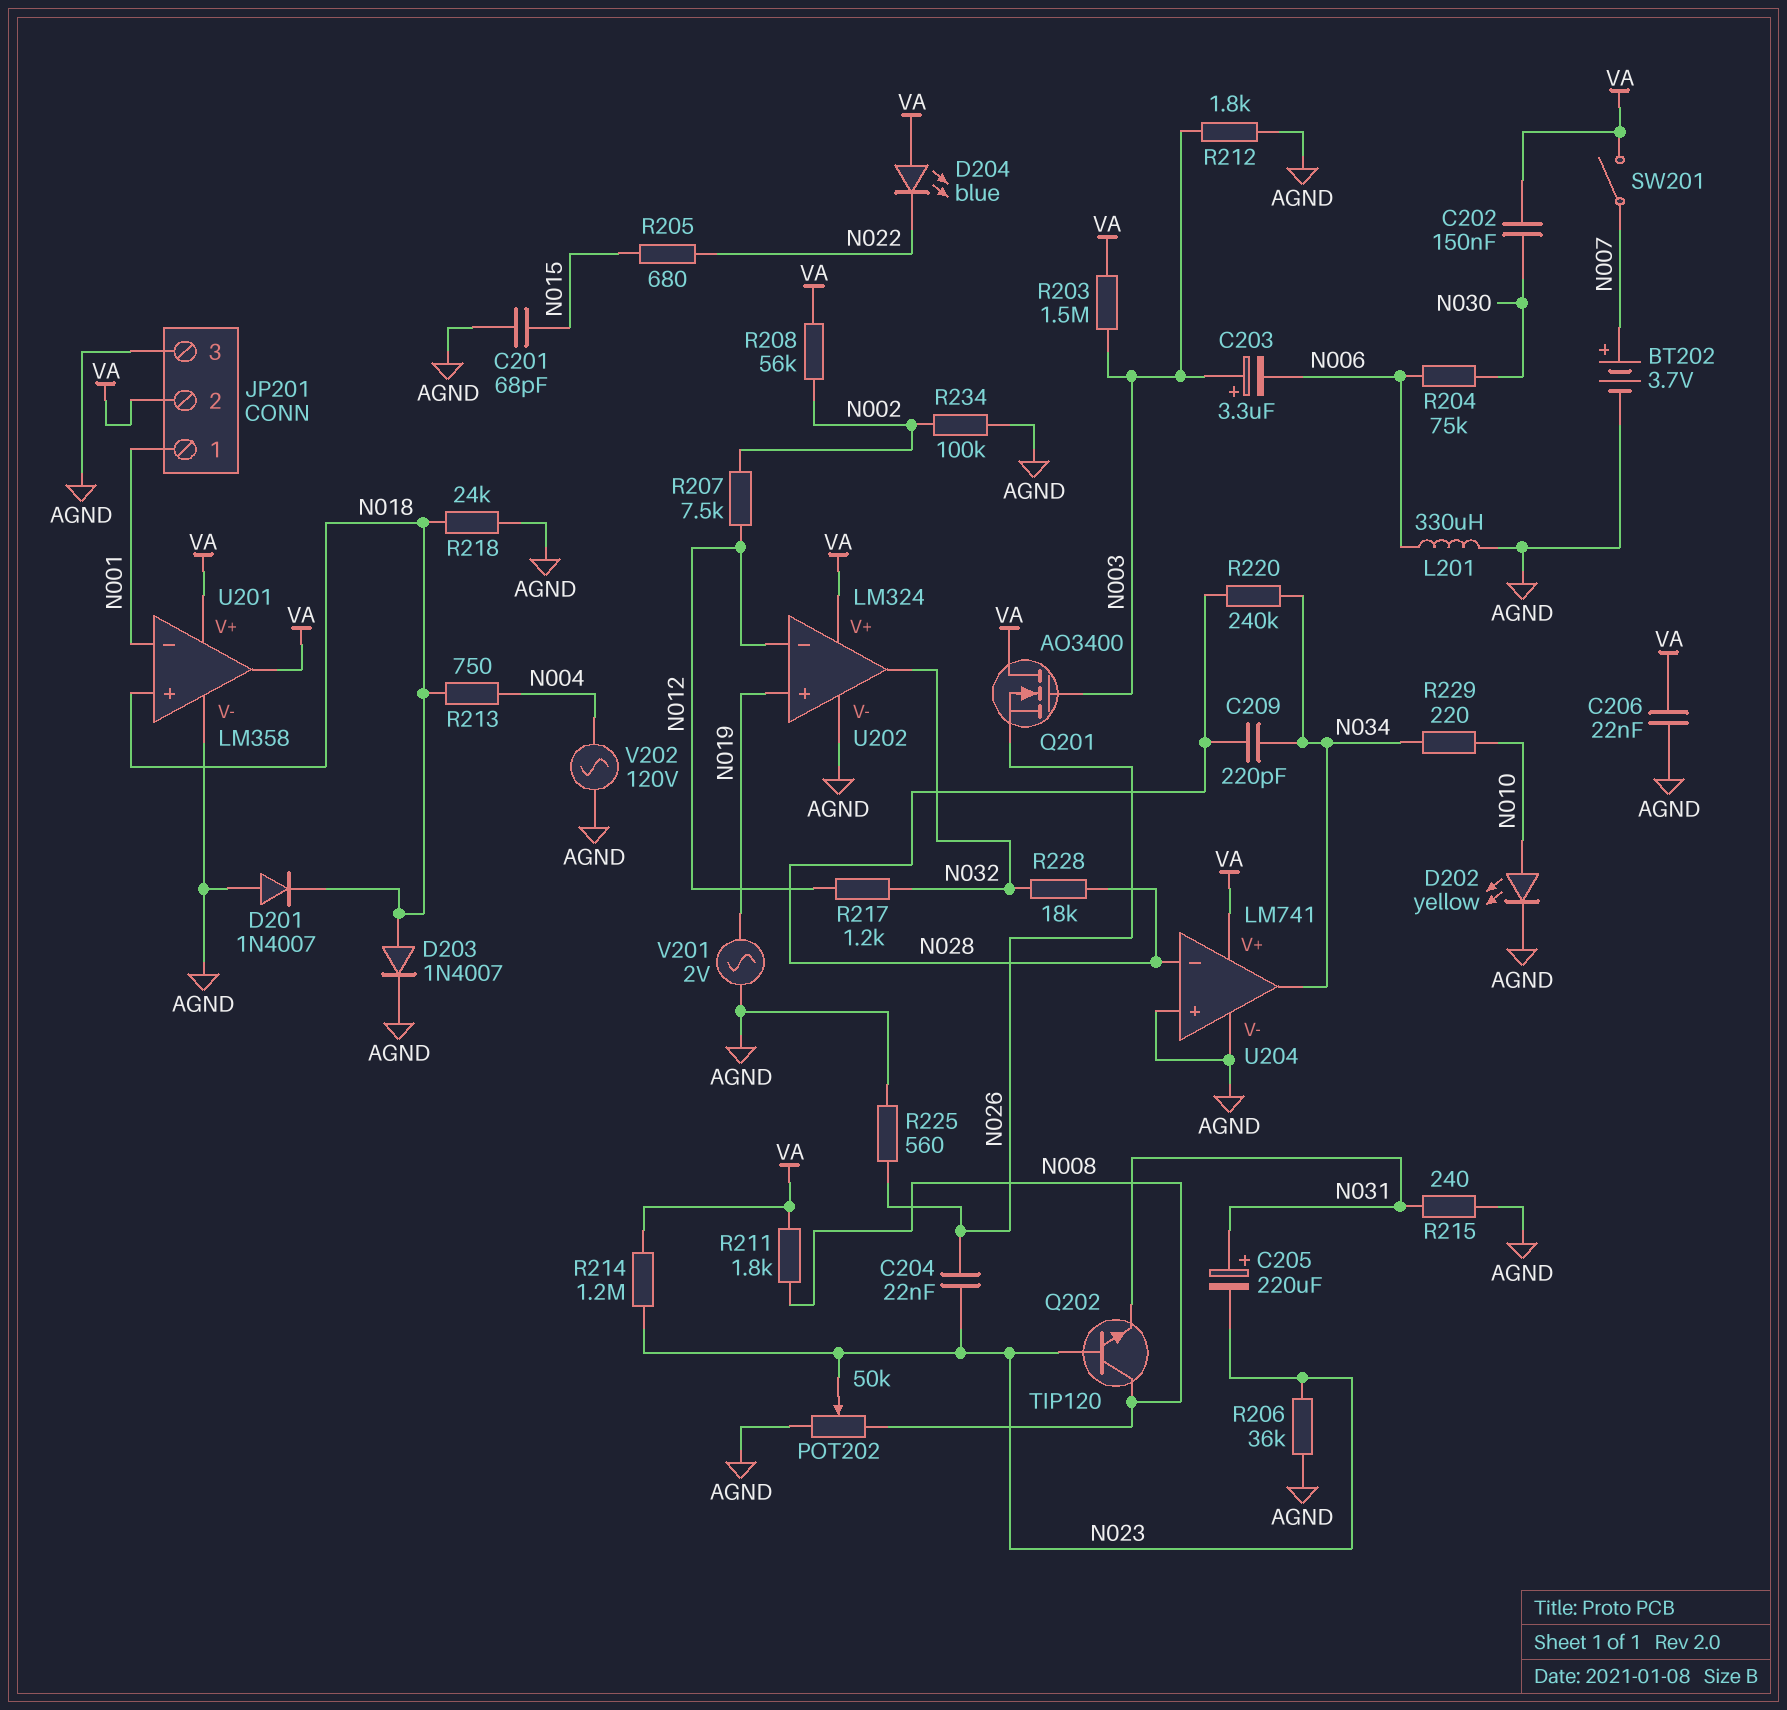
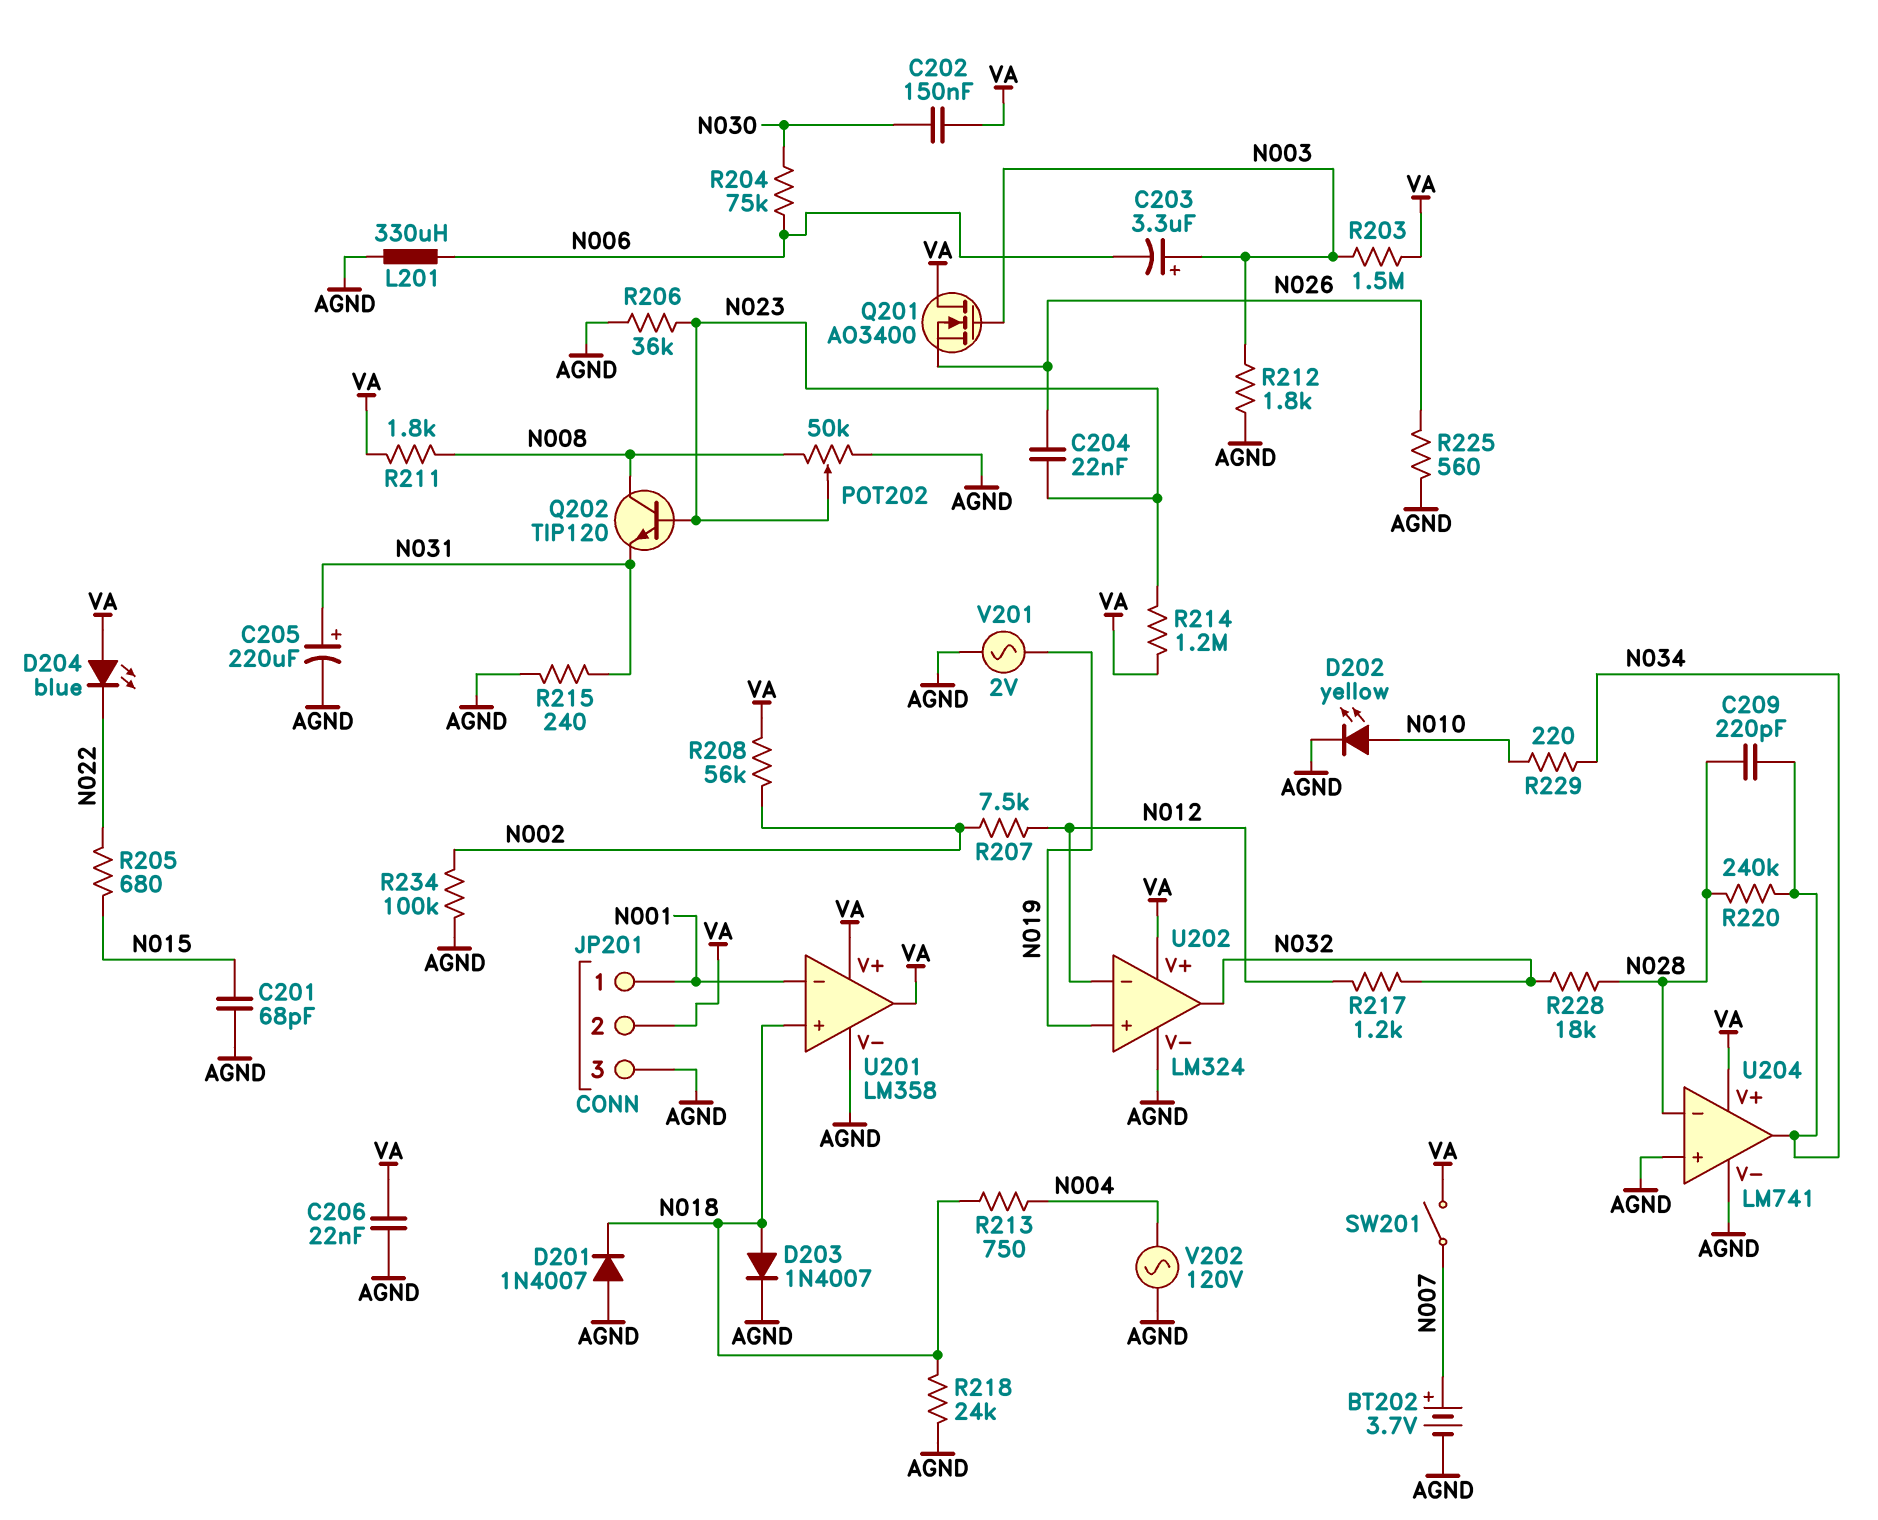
C205: 220uF (plus N031, minus N023) -> 220uF (plus N031, minus AGND)

